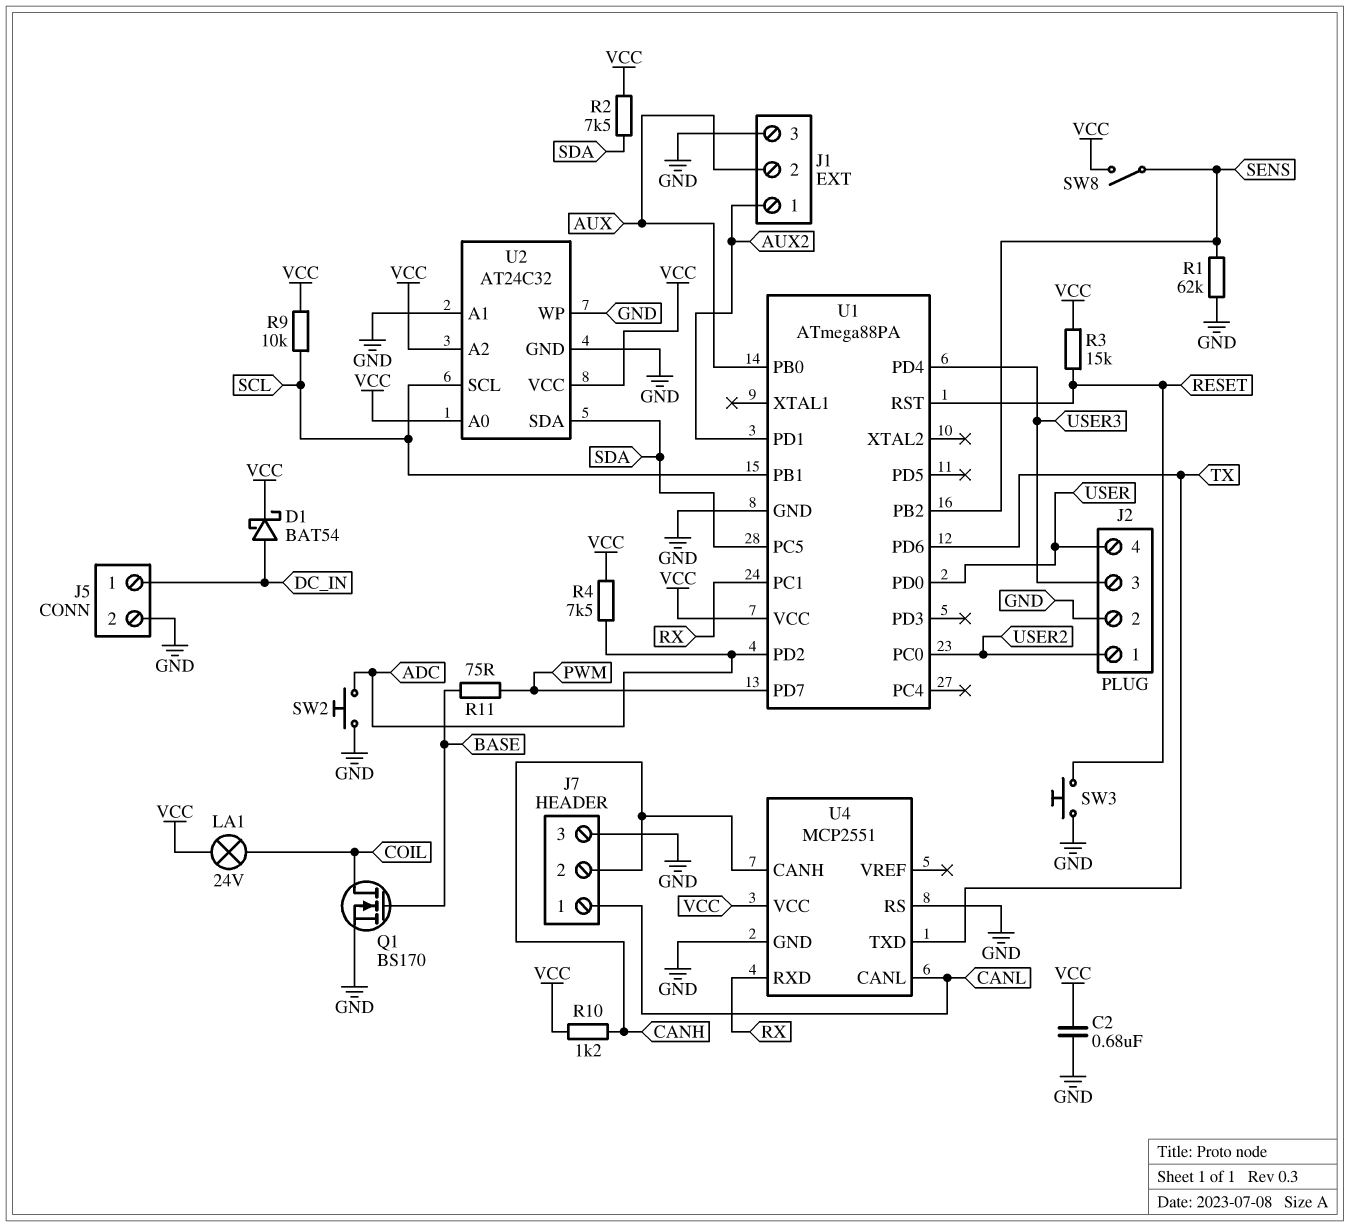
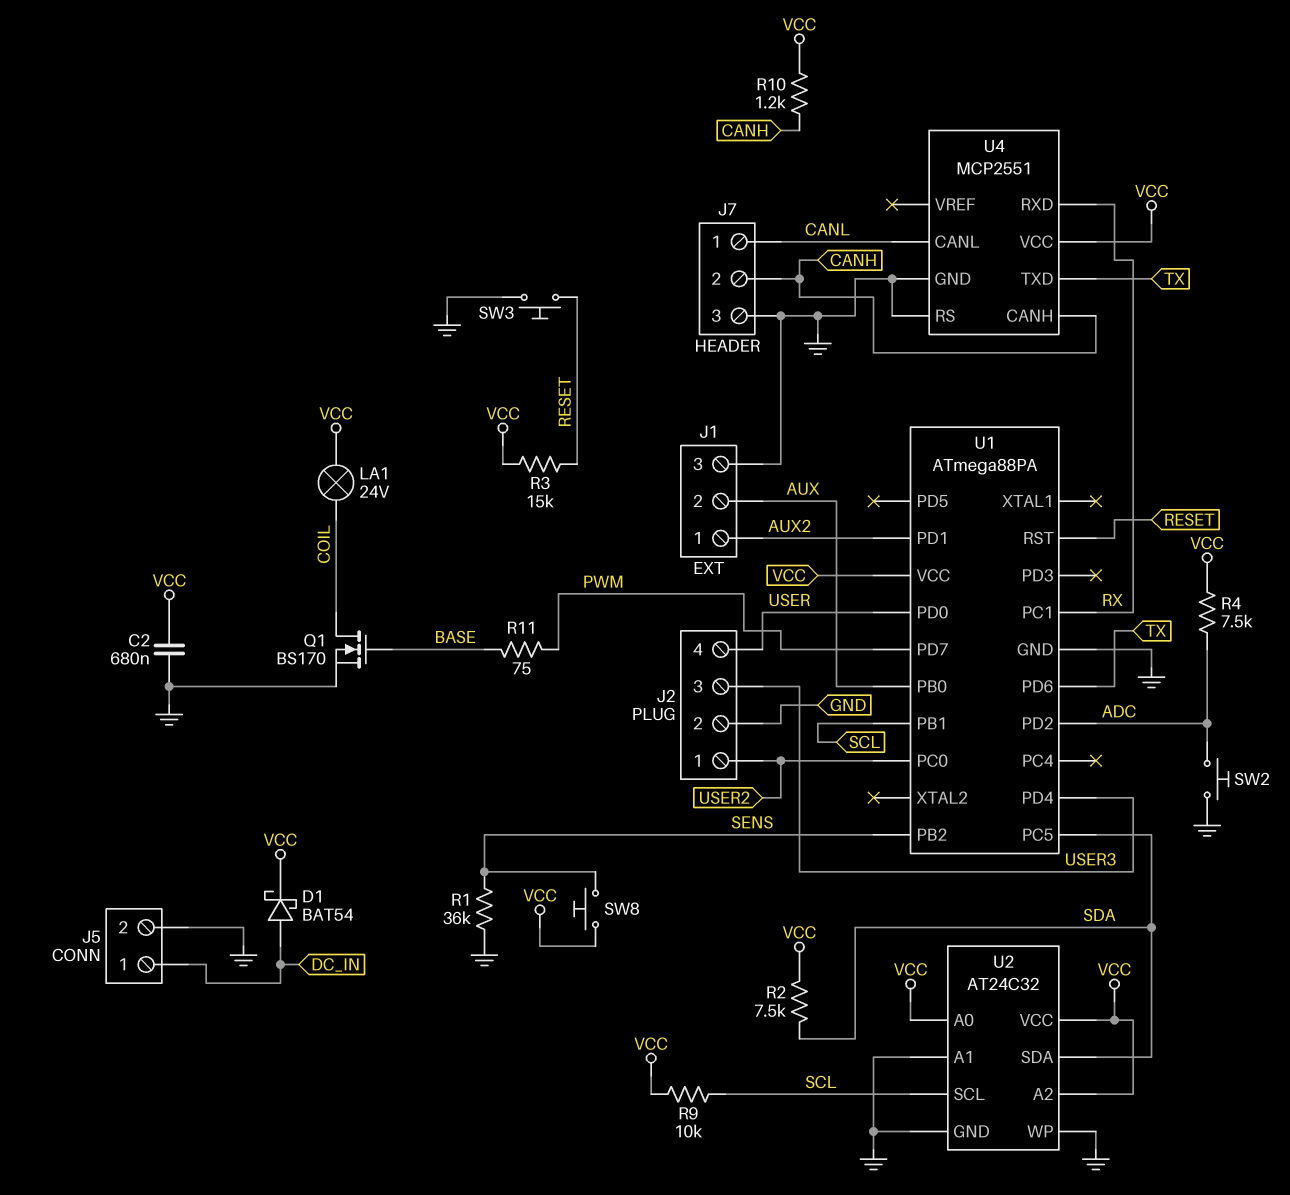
R1: 62k (GND, SENS) -> 36k (GND, SENS)
SW8: switch (SENS, VCC) -> button (SENS, VCC)

